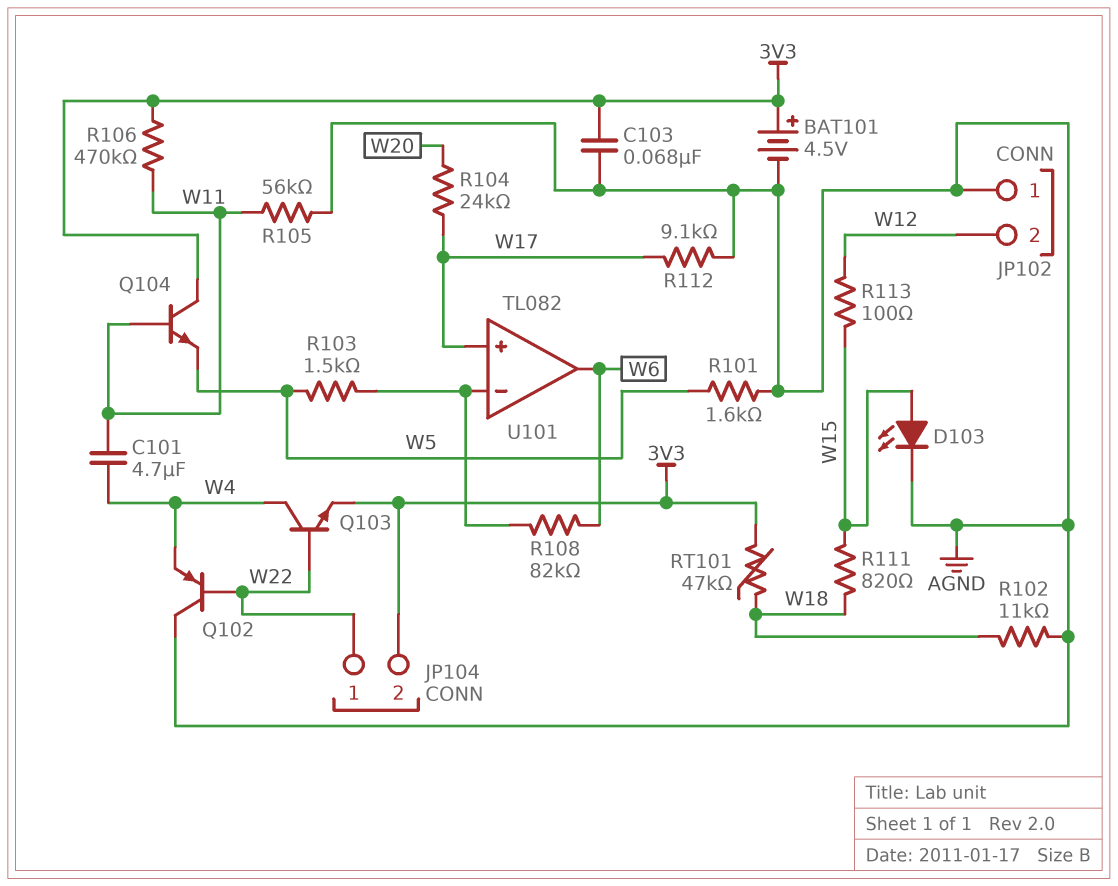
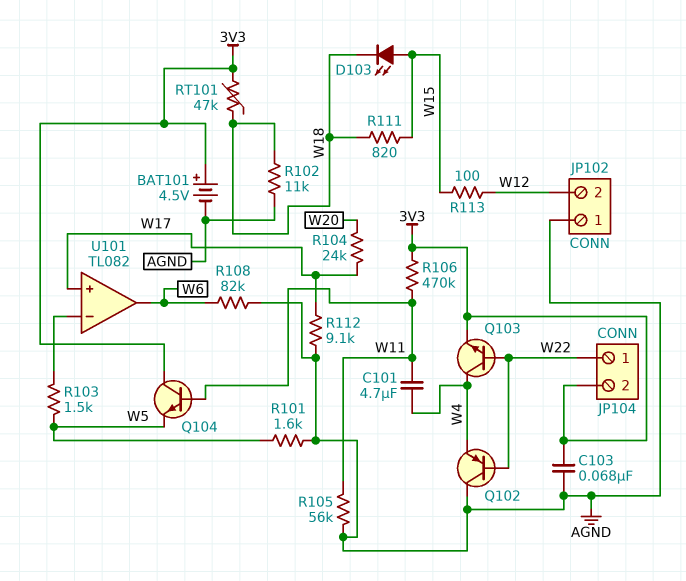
D103: LED (A W15, K AGND) -> LED (A W15, K W18)
R108: 82k (U101/in-, W6) -> 82k (AGND, W6)

